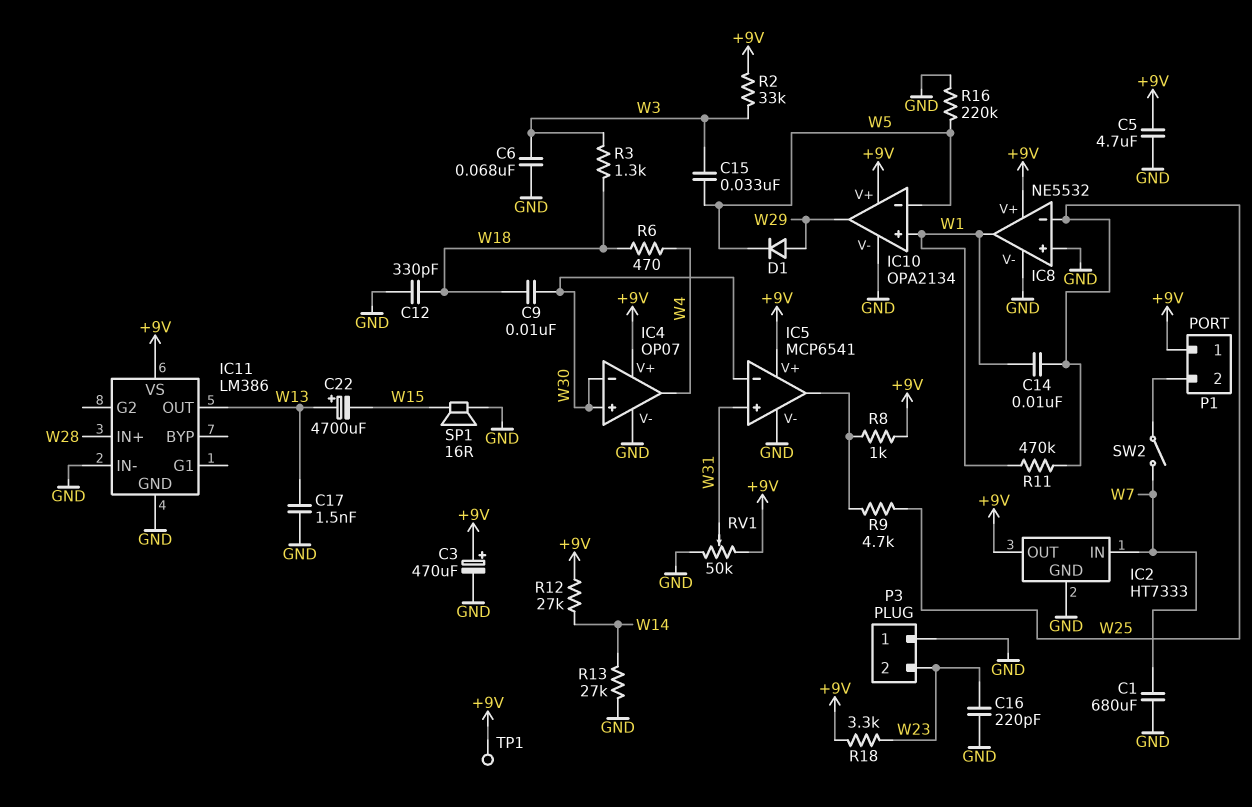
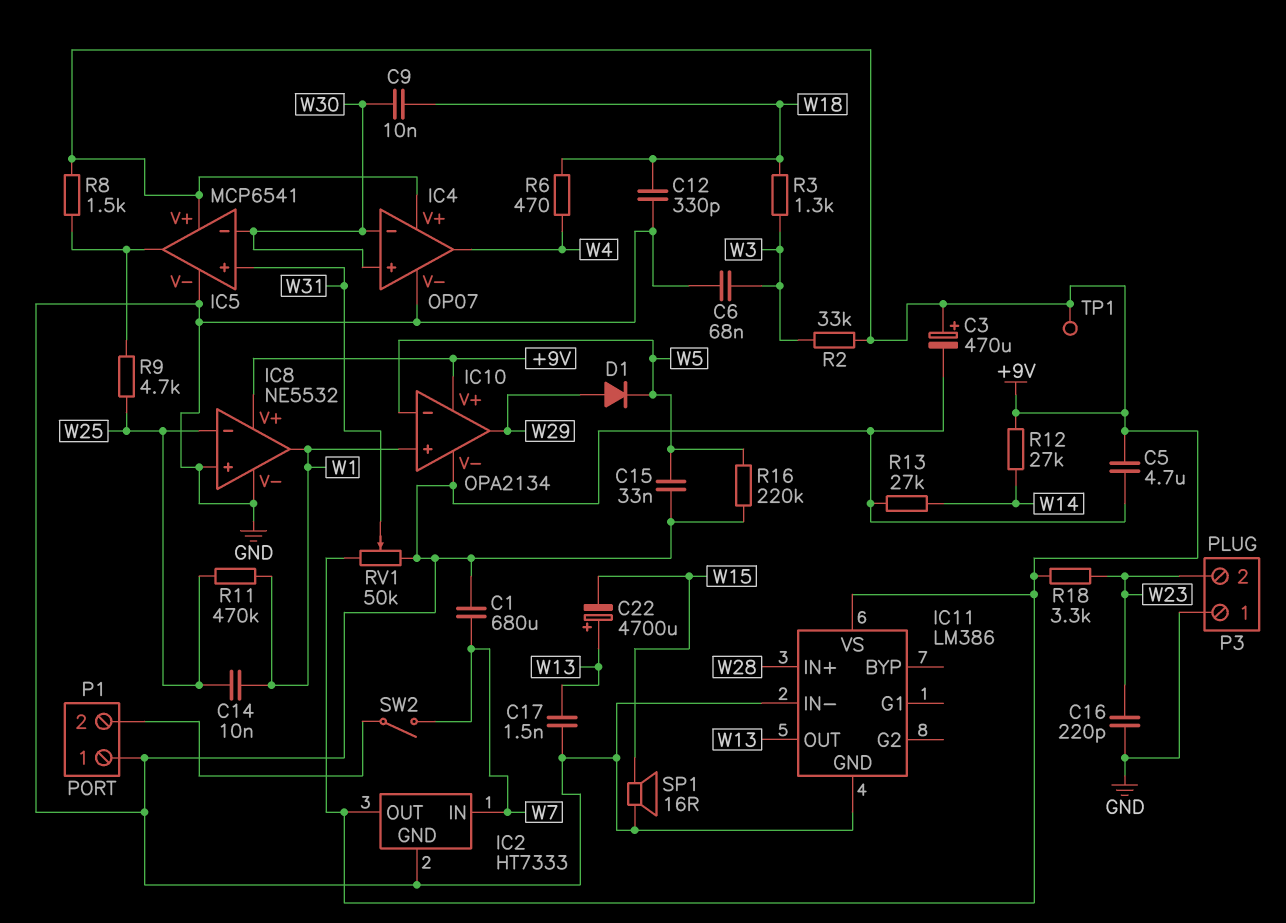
C15: 33nF (W3, W5) -> 33nF (GND, W5)
P1 pin 1: +9V -> GND
R8: 1k (+9V, IC5/out) -> 1.5k (+9V, IC5/out)

